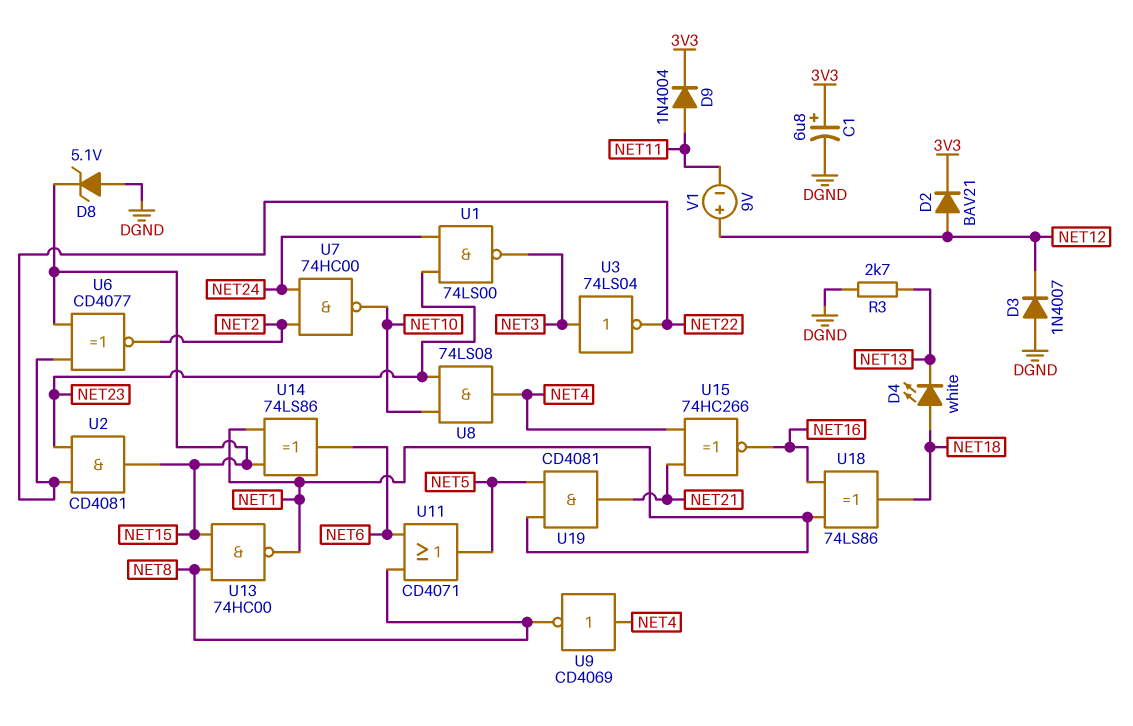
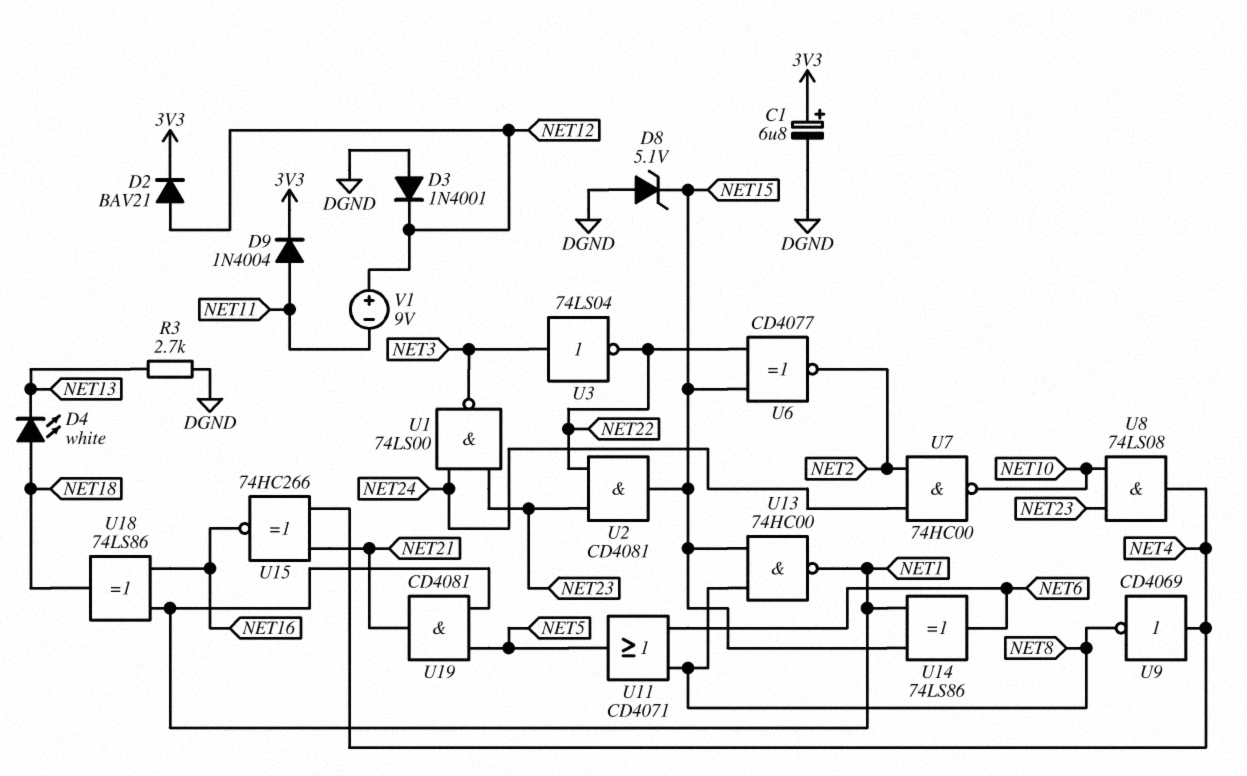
D3: diode 1N4007 (A DGND, K NET12) -> diode 1N4001 (A DGND, K NET12)

